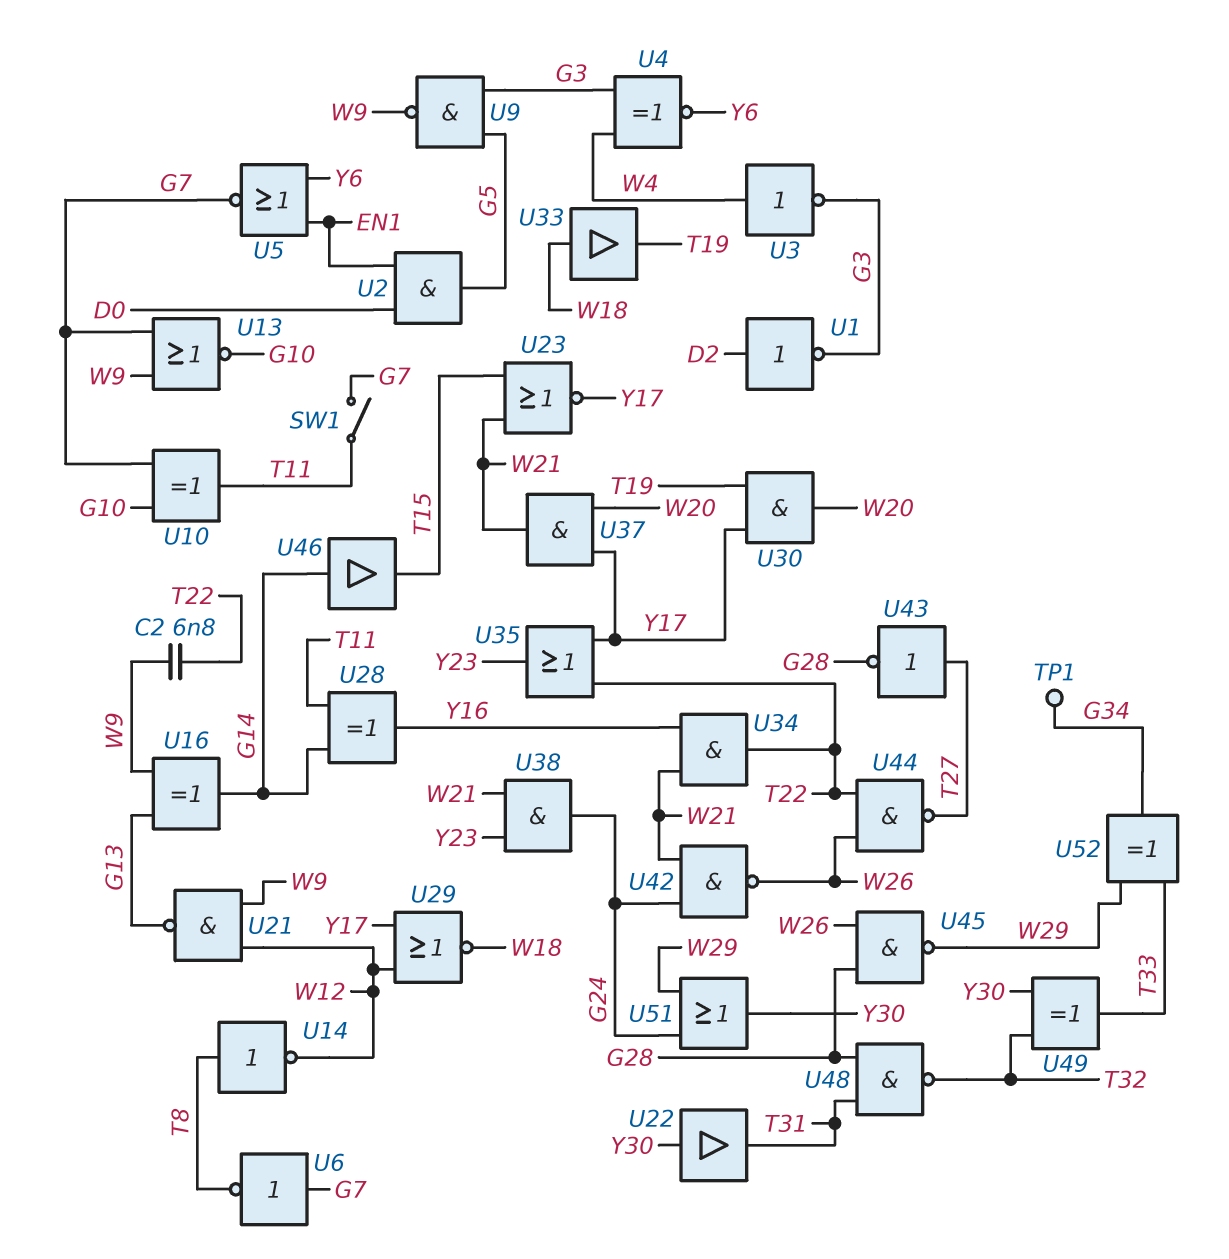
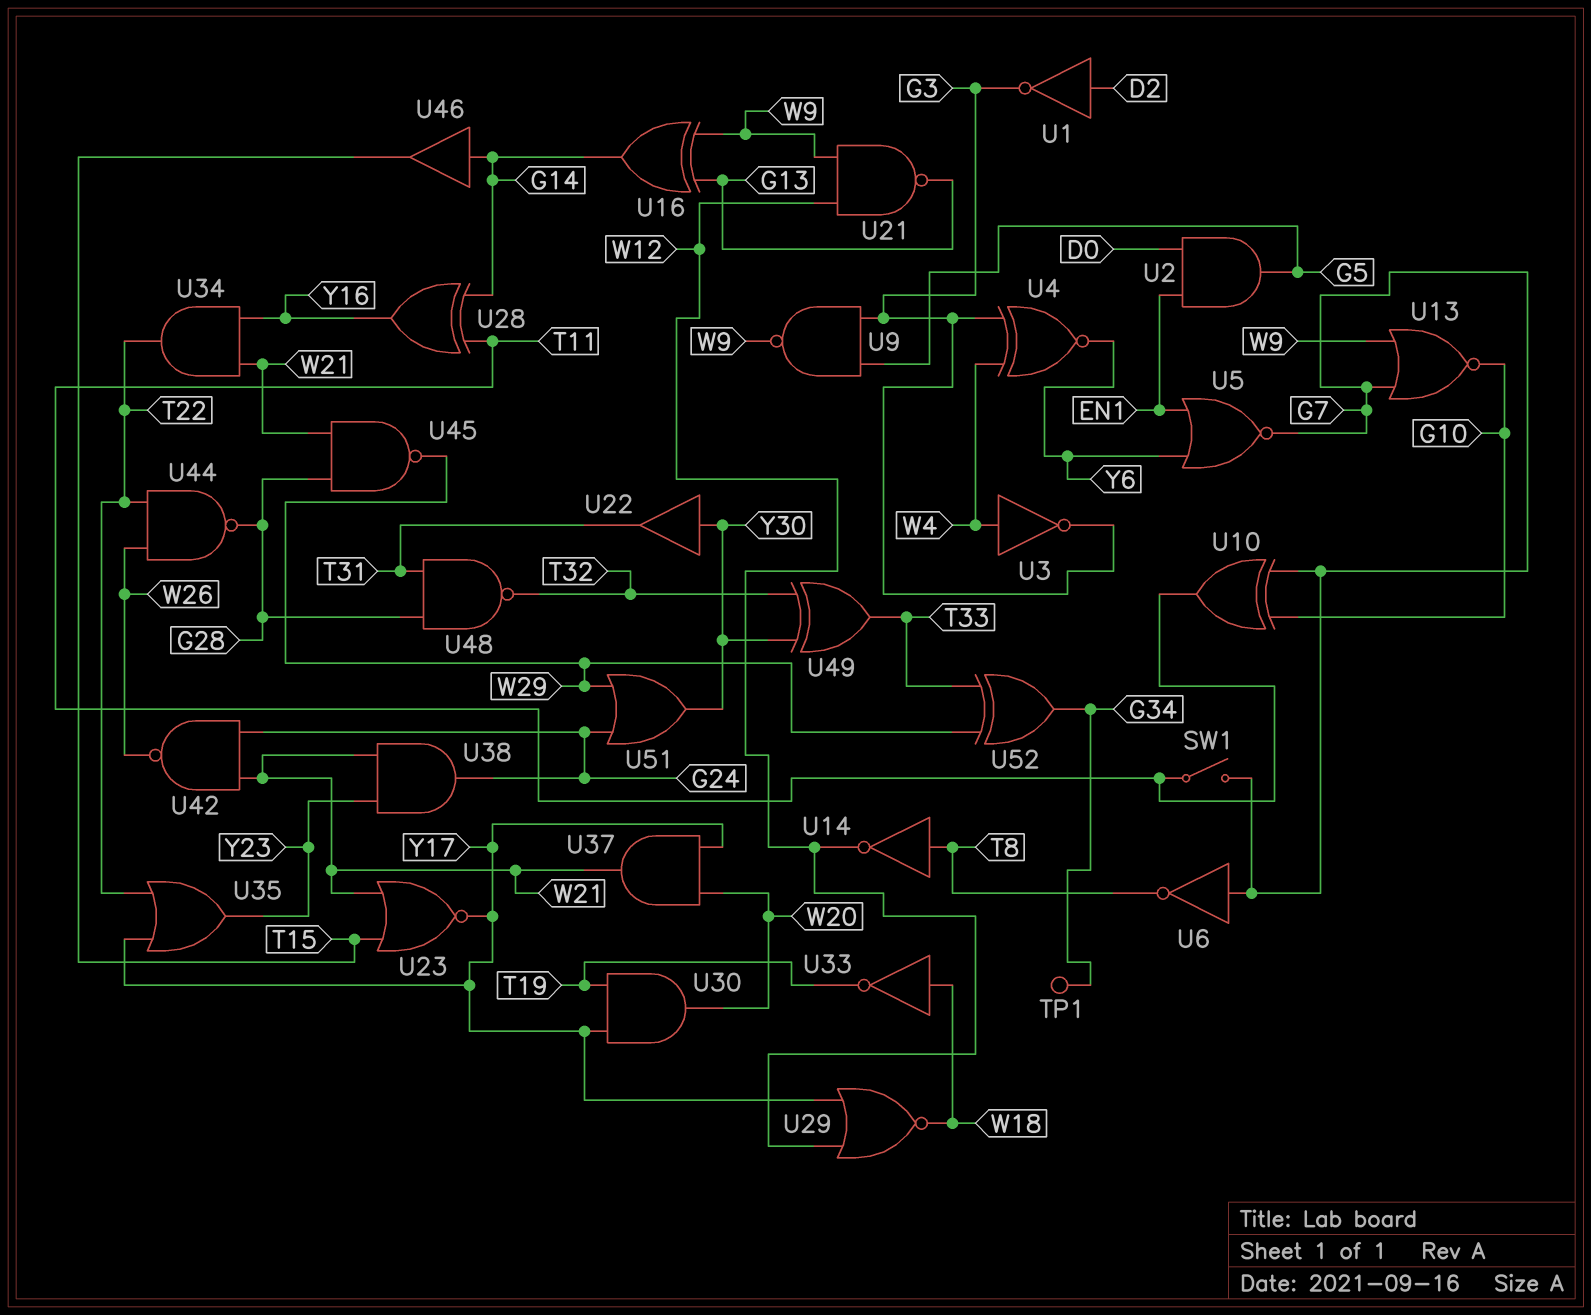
C2: 6.8nF (T22, W9) -> none
U33: buffer (in W18, out T19) -> NOT (in W18, out T19)
U43: NOT (in T27, out G28) -> none
U44: NAND (in T22, in W26, out T27) -> NAND (in T22, in W26, out G28)
U45: NAND (in G28, in W26, out W29) -> NAND (in G28, in W21, out W29)

